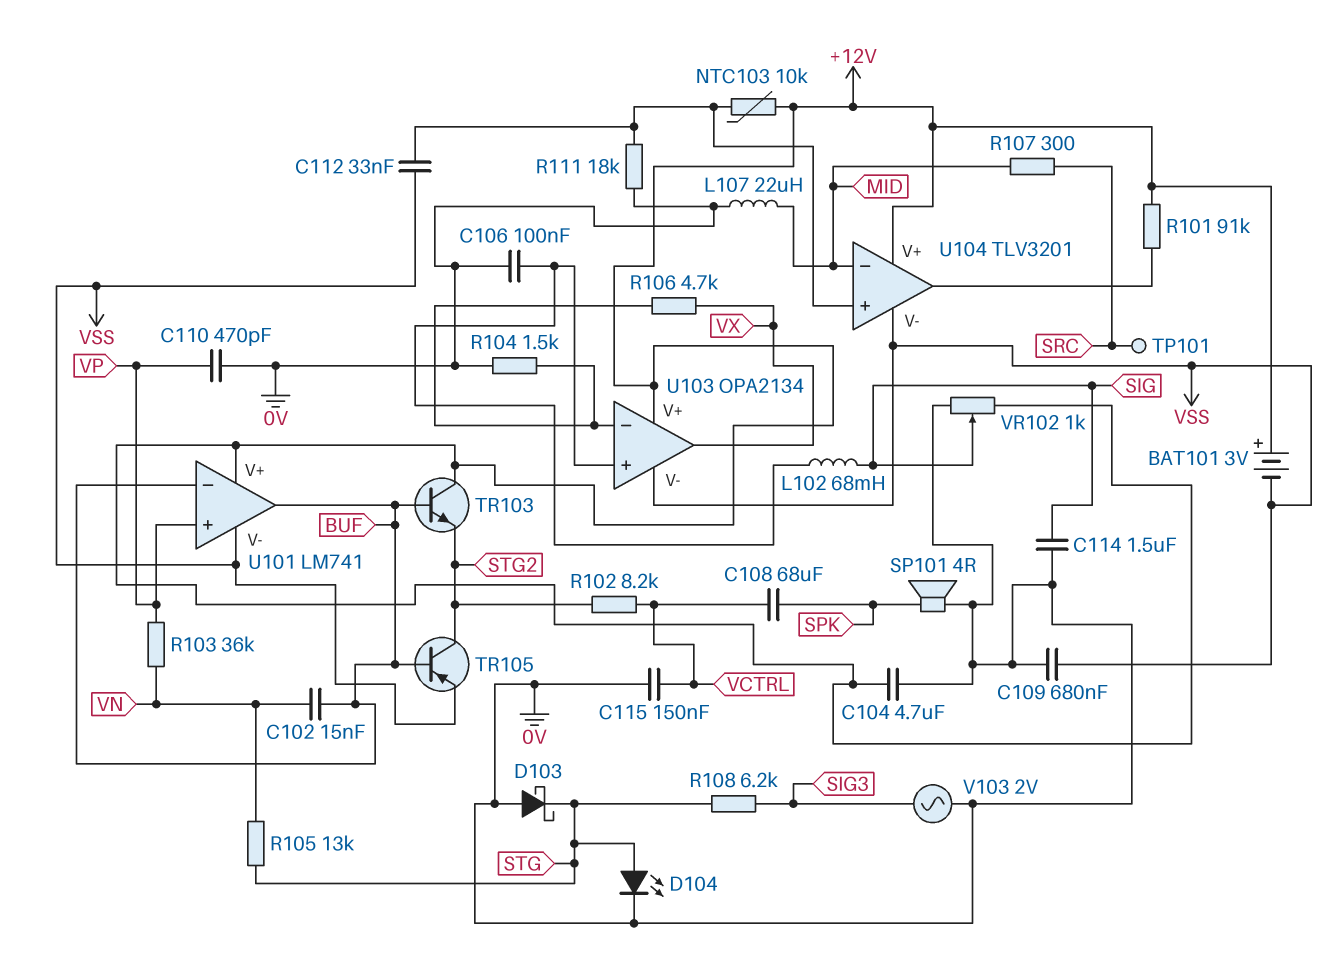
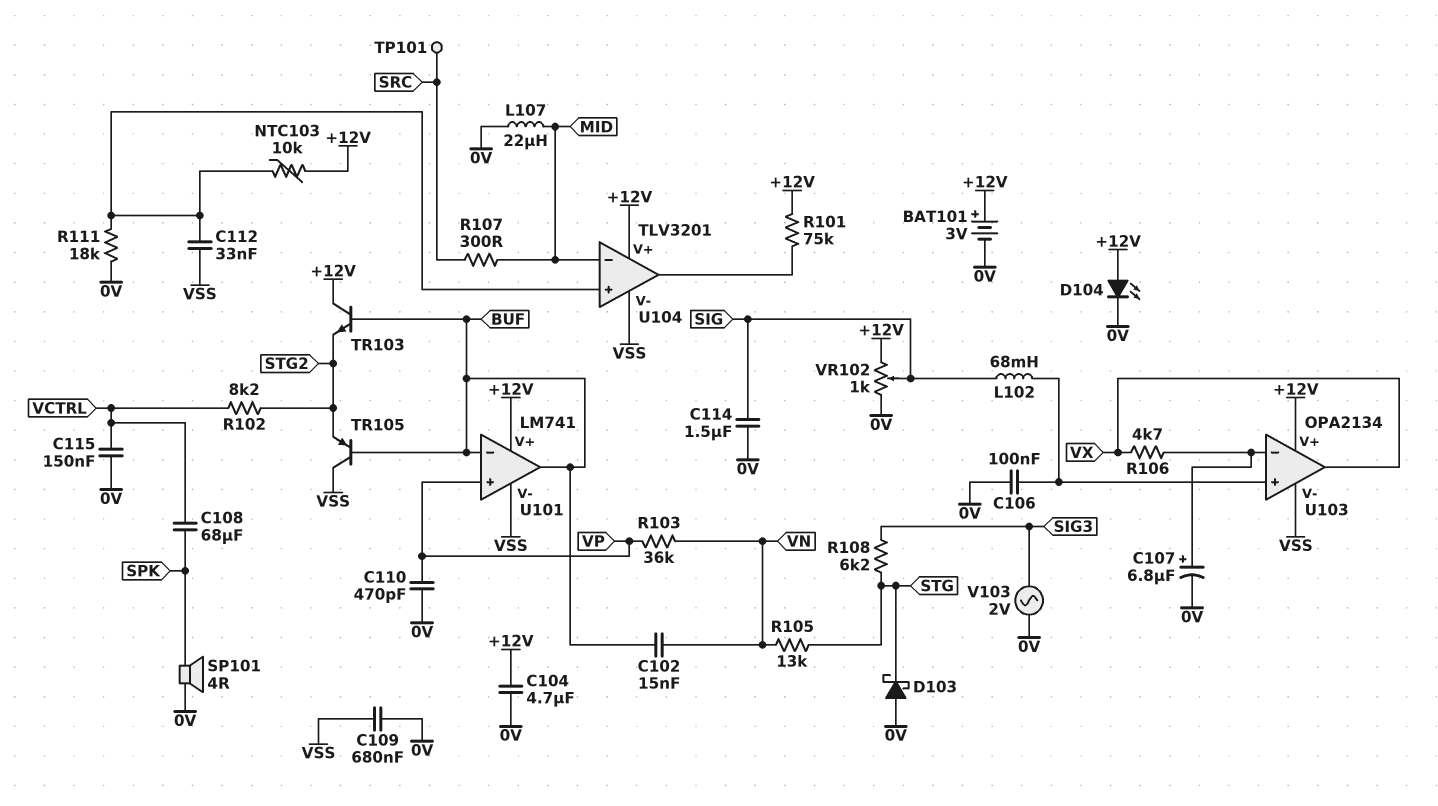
BAT101: 3V (plus +12V, minus VSS) -> 3V (plus +12V, minus 0V)
C107: none -> 6.8uF (plus U103/in-, minus 0V)
D104: LED (A STG, K 0V) -> LED (A +12V, K 0V)
R101: 91k (+12V, U104/out) -> 75k (+12V, U104/out)
R104: 1.5k (0V, U103/in-) -> none
TR105: PNP (B BUF, C STG2, E VSS) -> PNP (B BUF, C VSS, E STG2)

